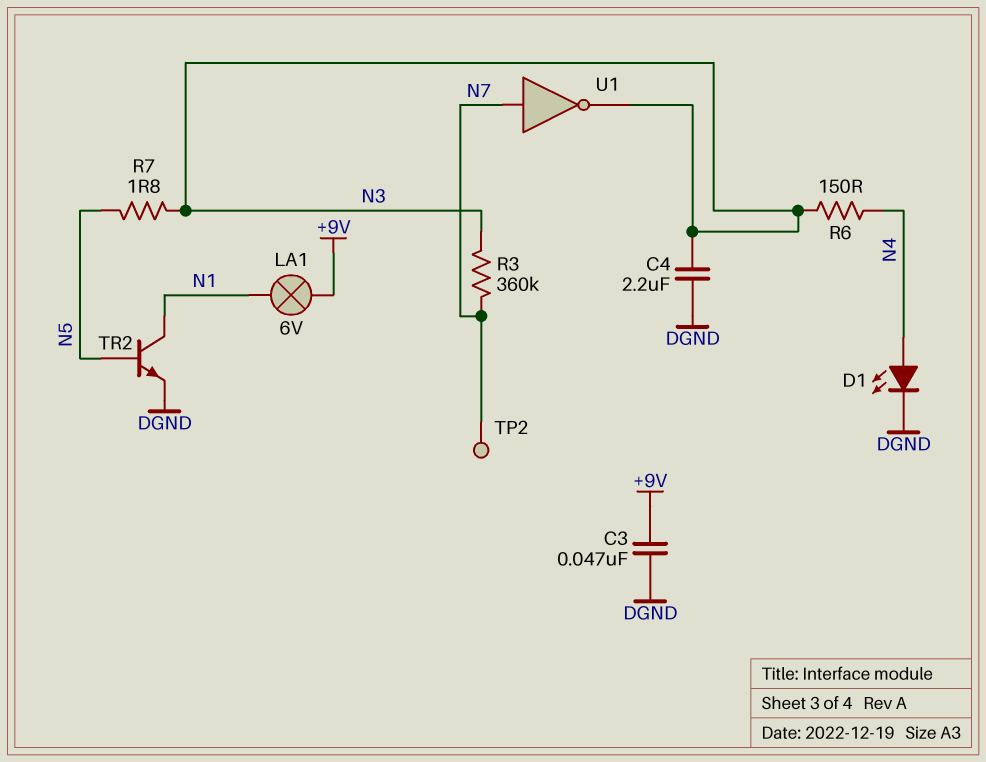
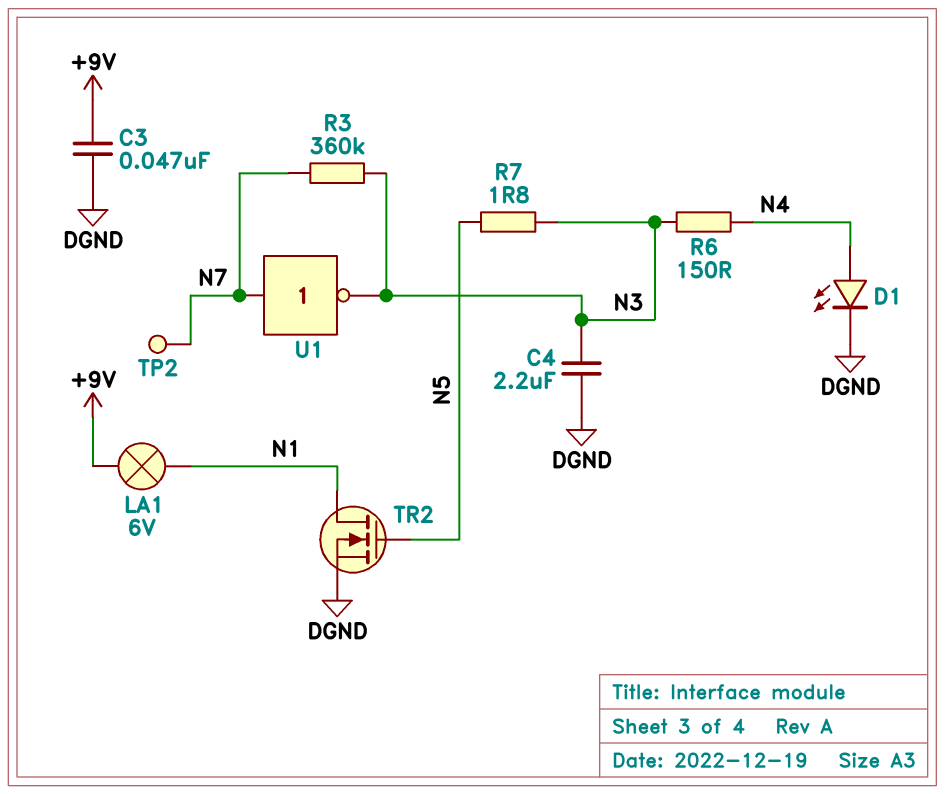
TR2: NPN (B N5, C N1, E DGND) -> NMOS (G N5, D N1, S DGND)

